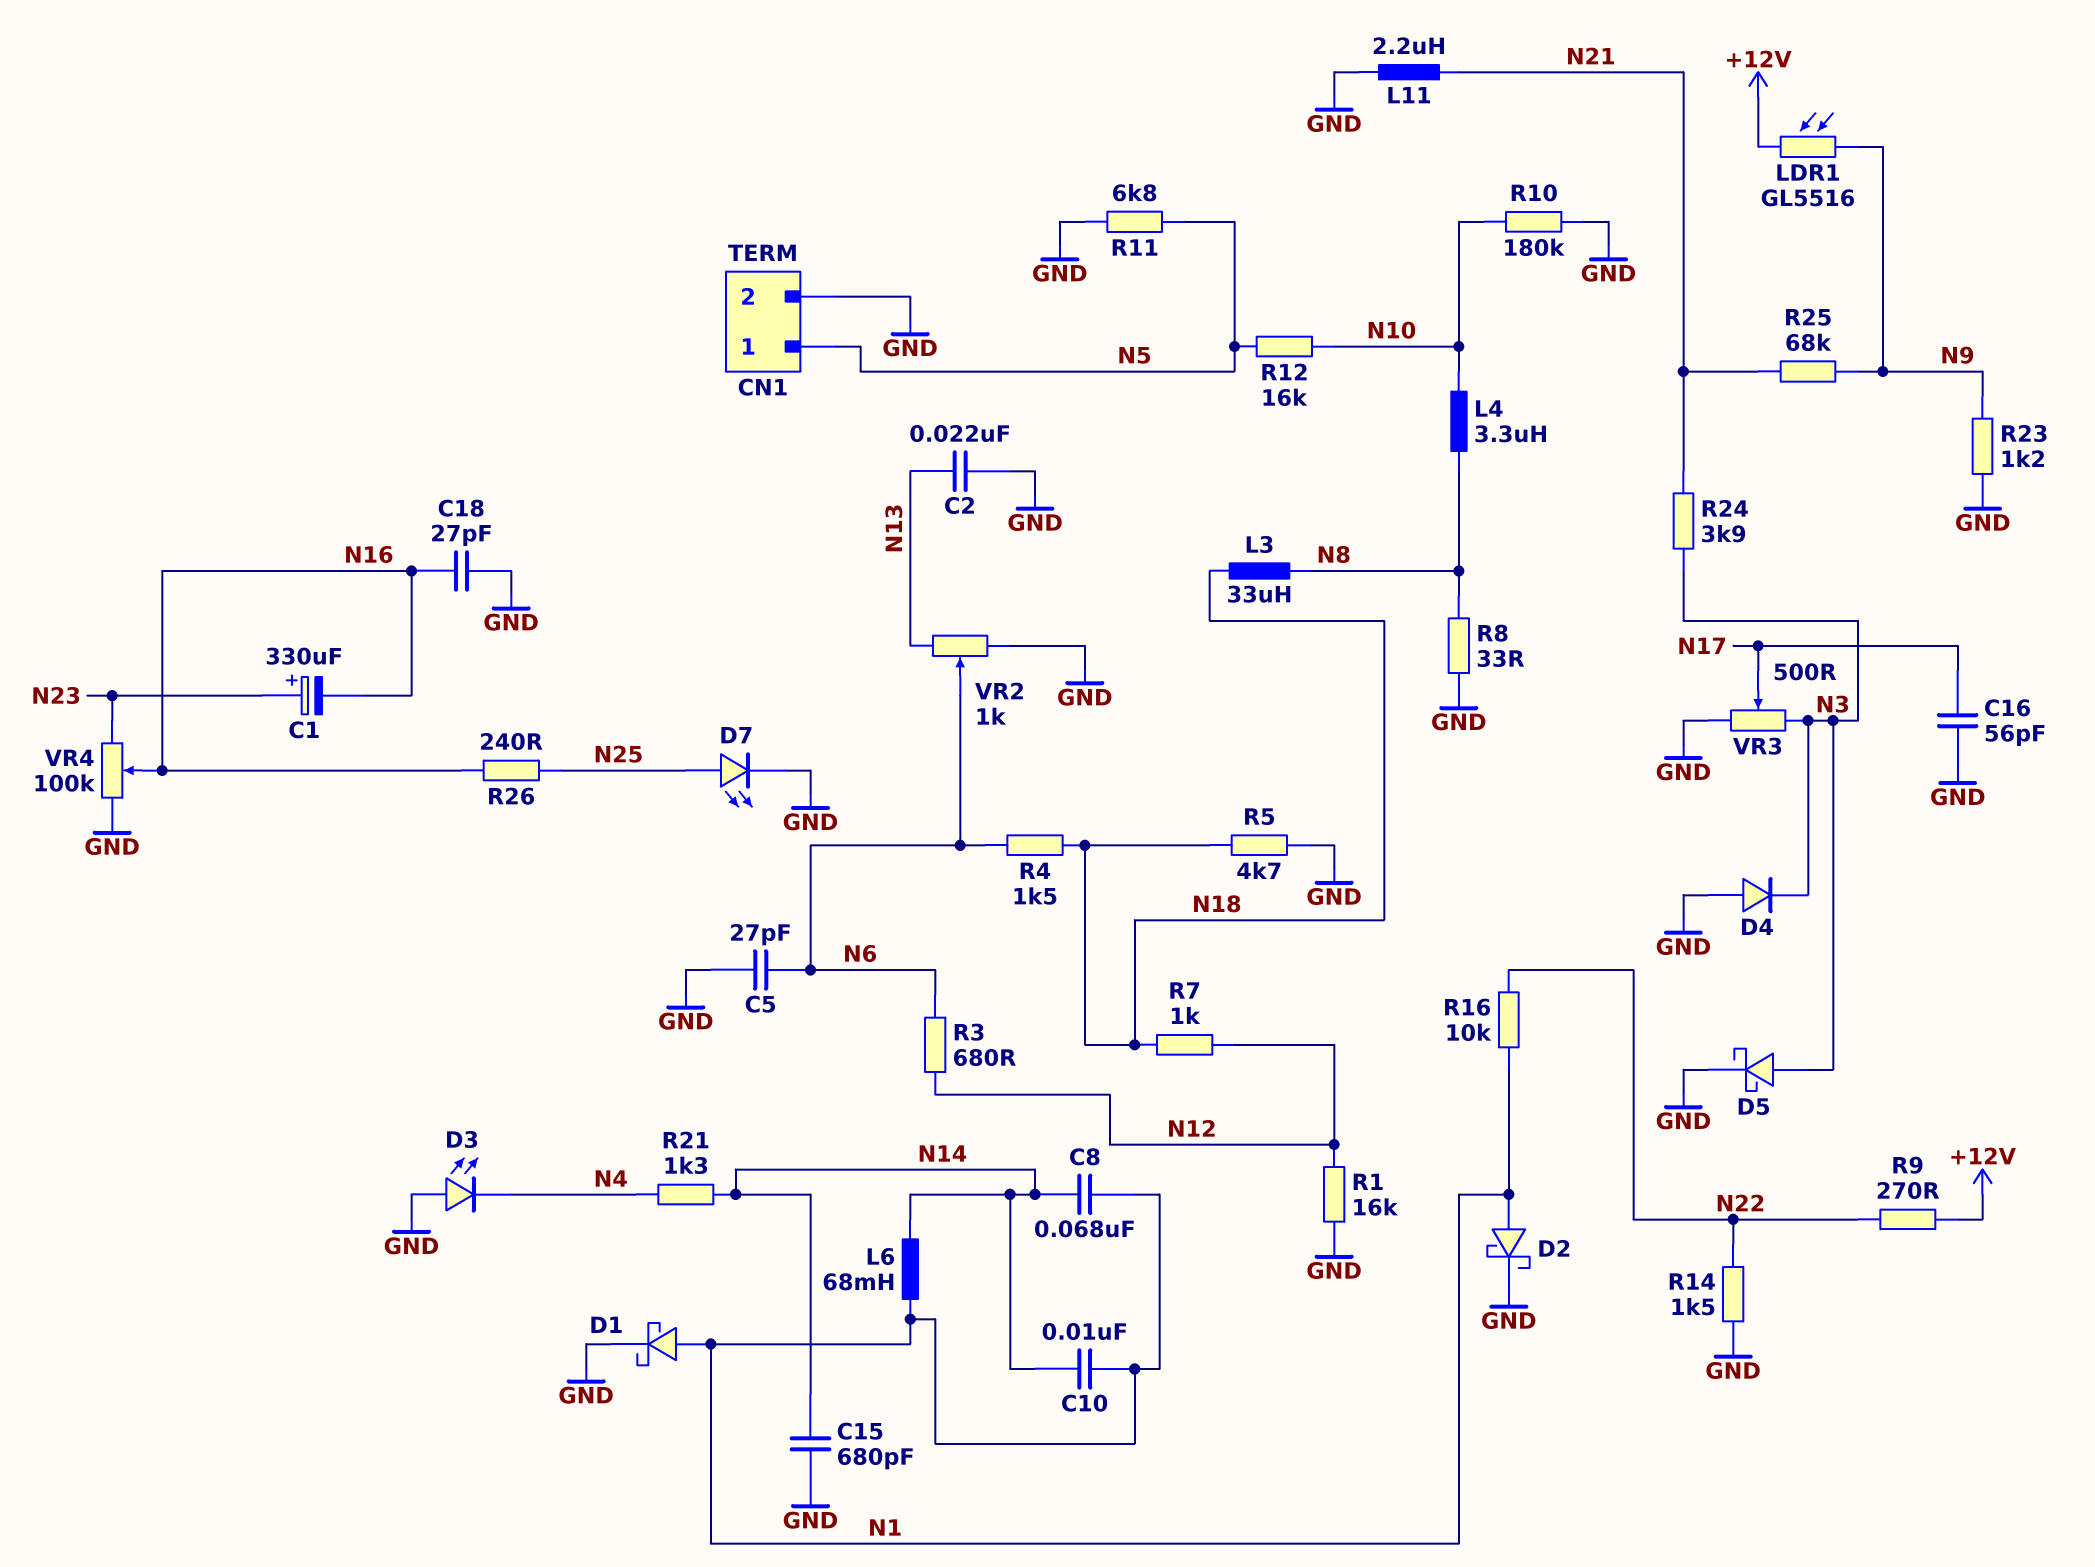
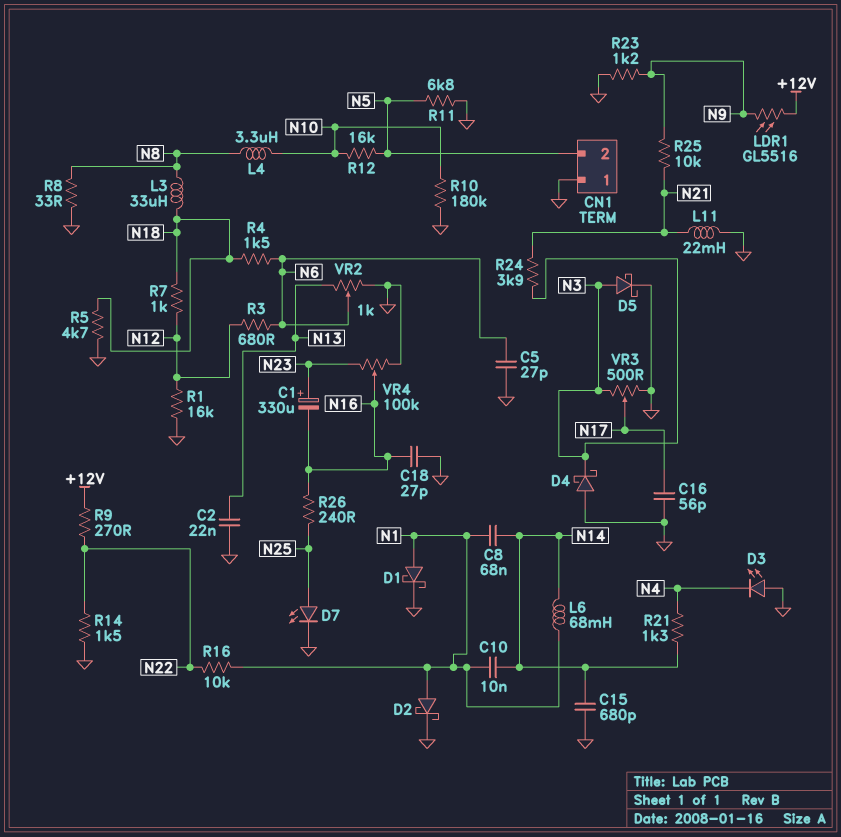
CN1 pin 1: N5 -> GND
CN1 pin 2: GND -> N5
D4: diode (A GND, K N3) -> schottky (A GND, K N3)
L11: 2.2uH (GND, N21) -> 22mH (GND, N21)
R25: 68k (N9, N21) -> 10k (N9, N21)

